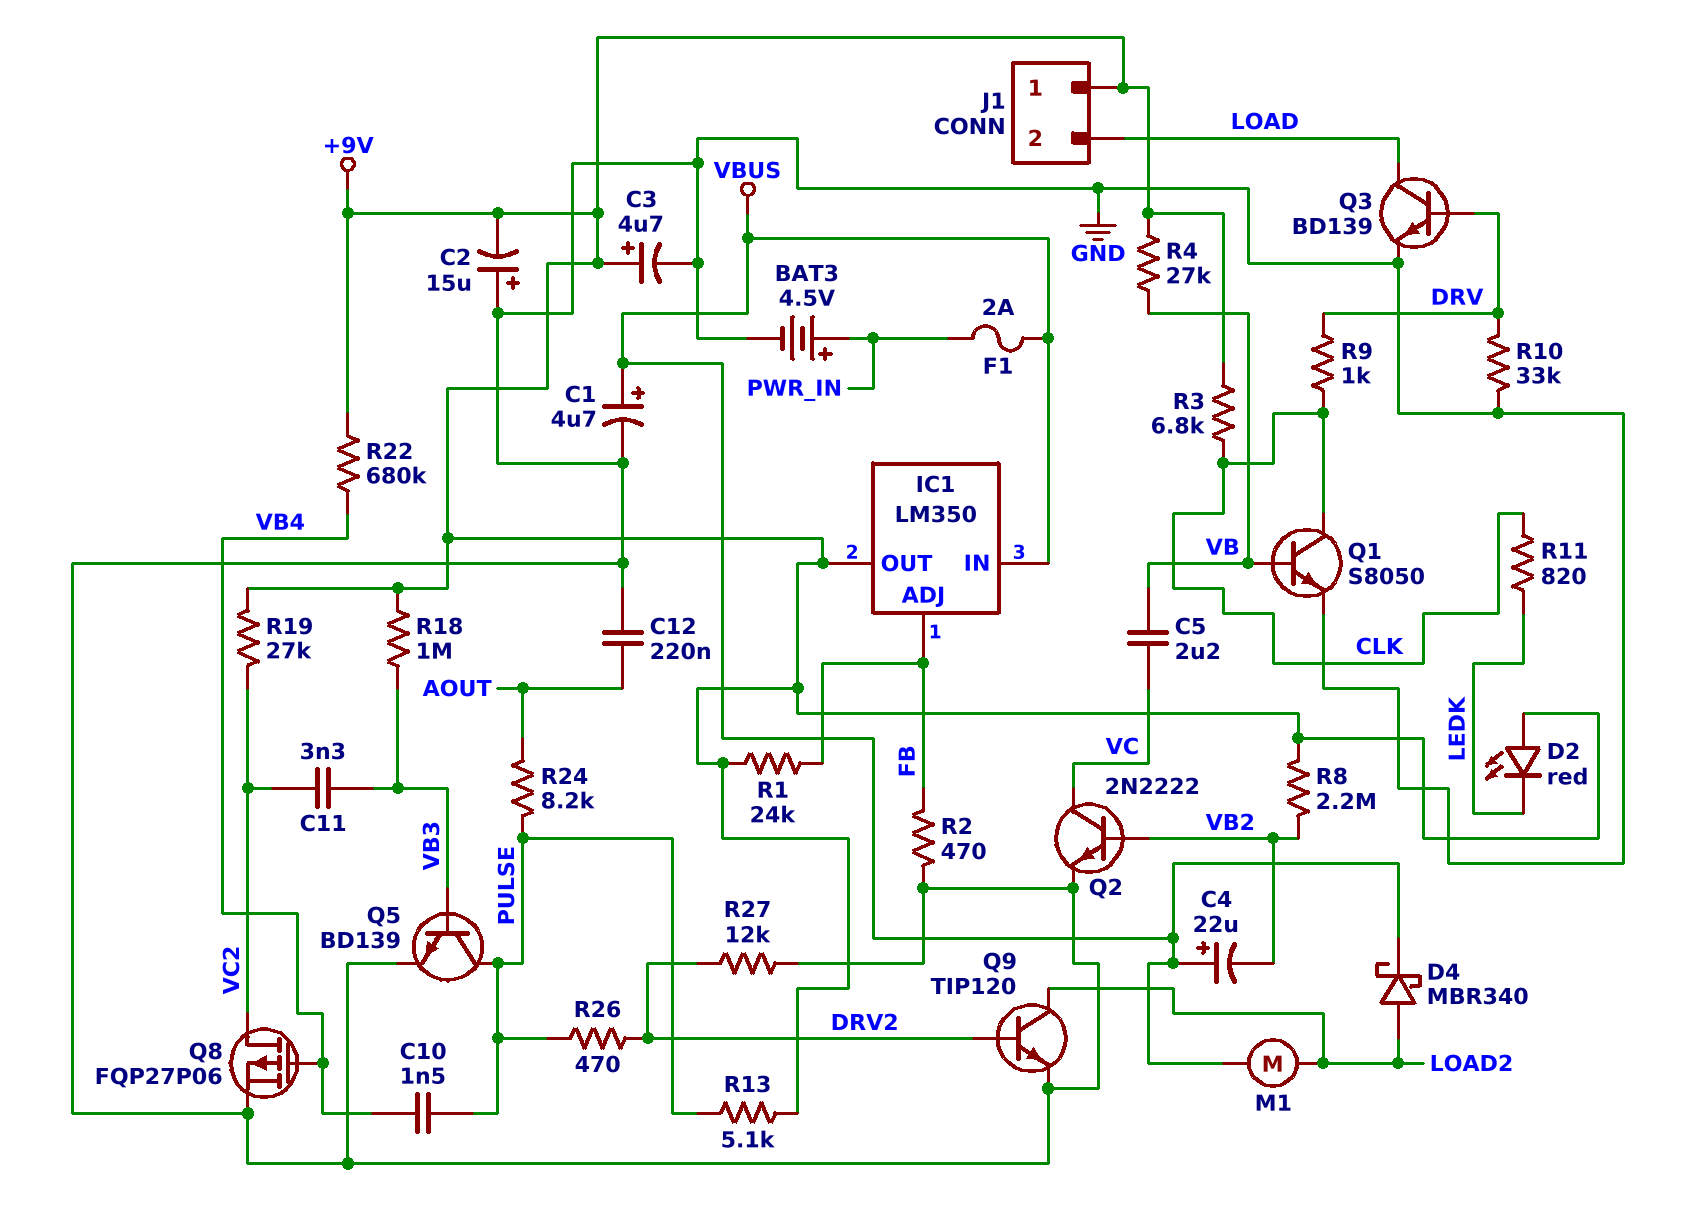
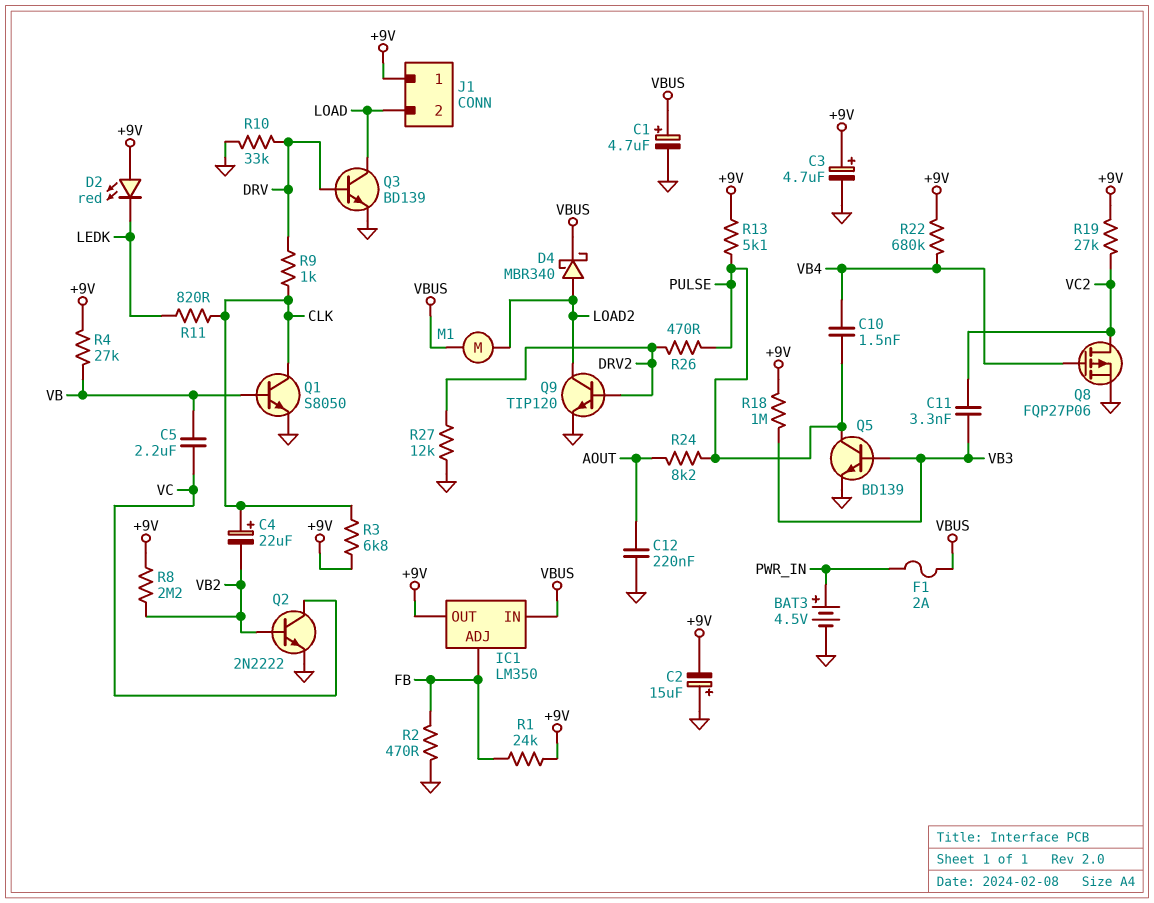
C4: 22uF (plus VBUS, minus VB2) -> 22uF (plus CLK, minus VB2)

